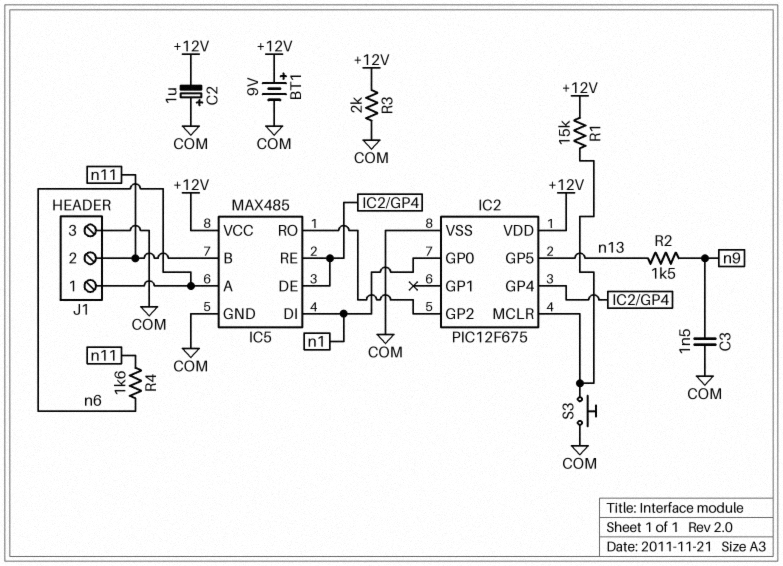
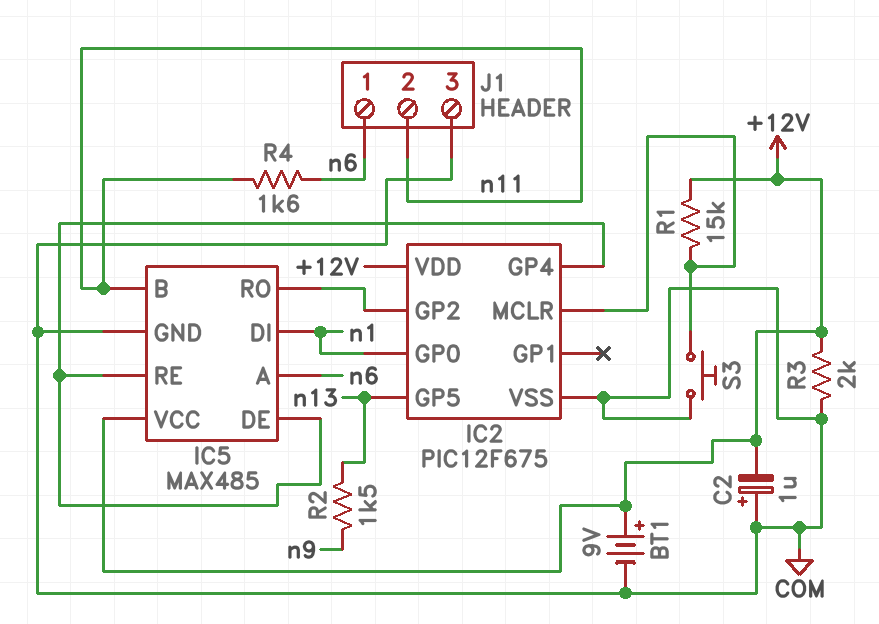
C3: 1.5nF (COM, n9) -> none

